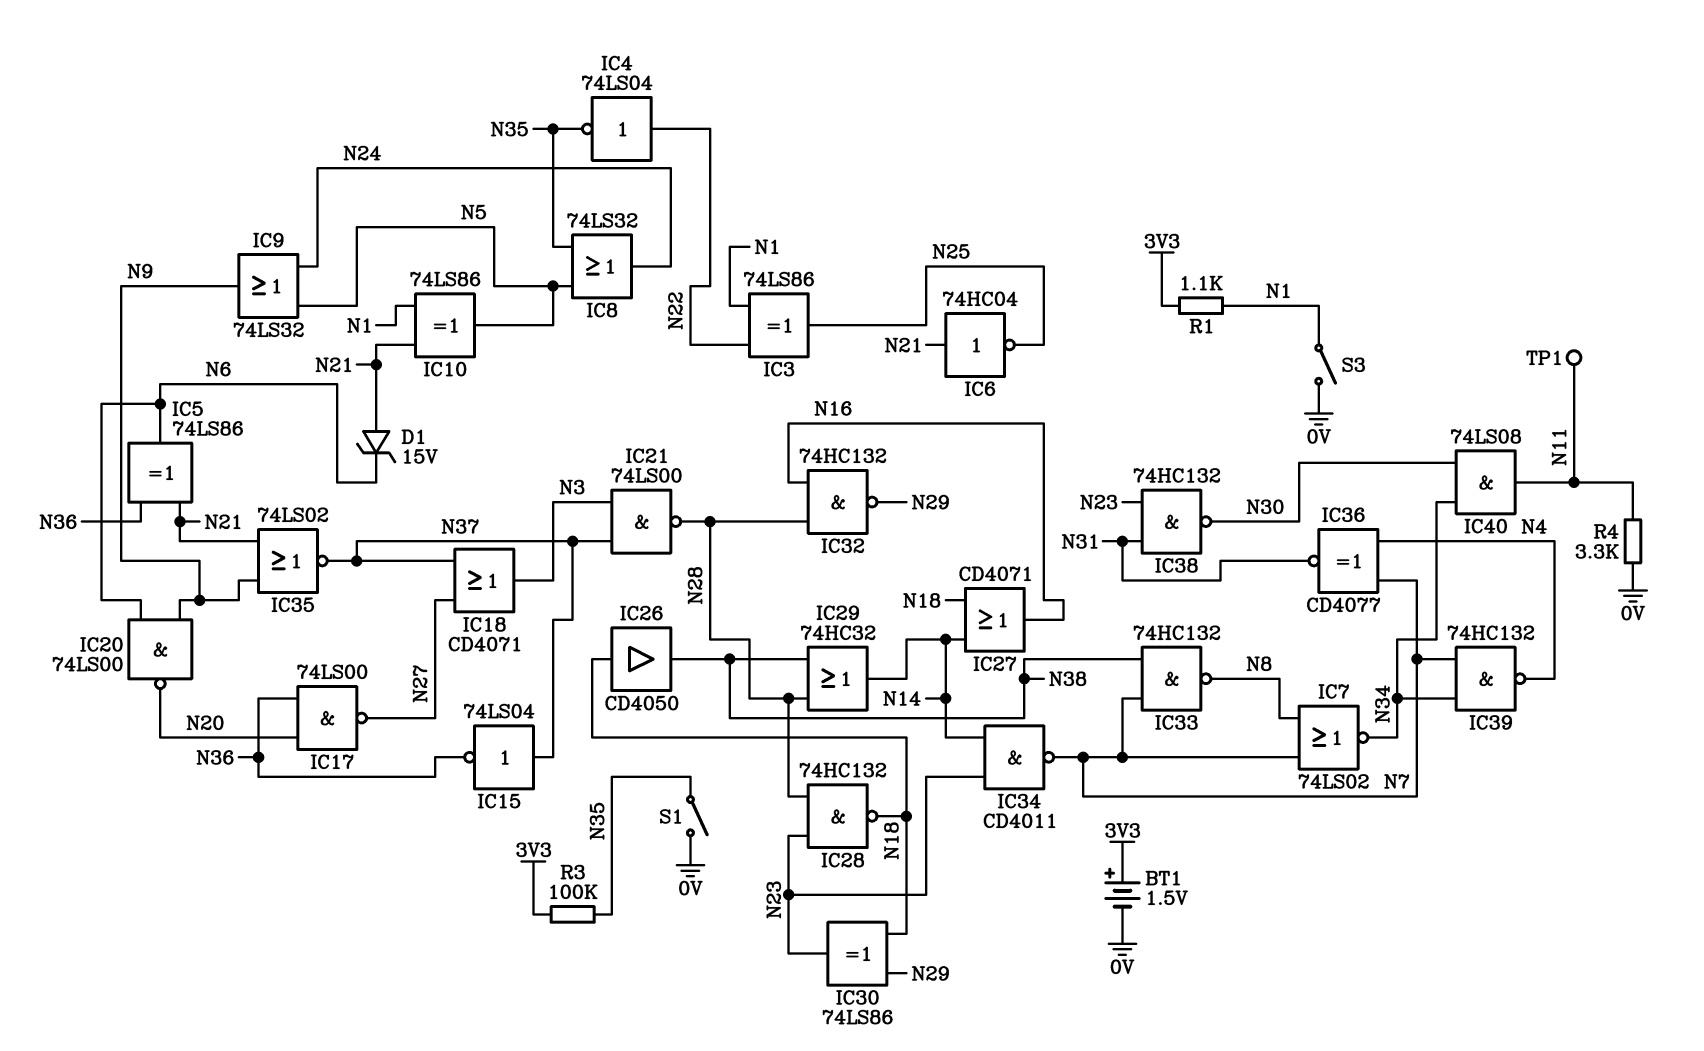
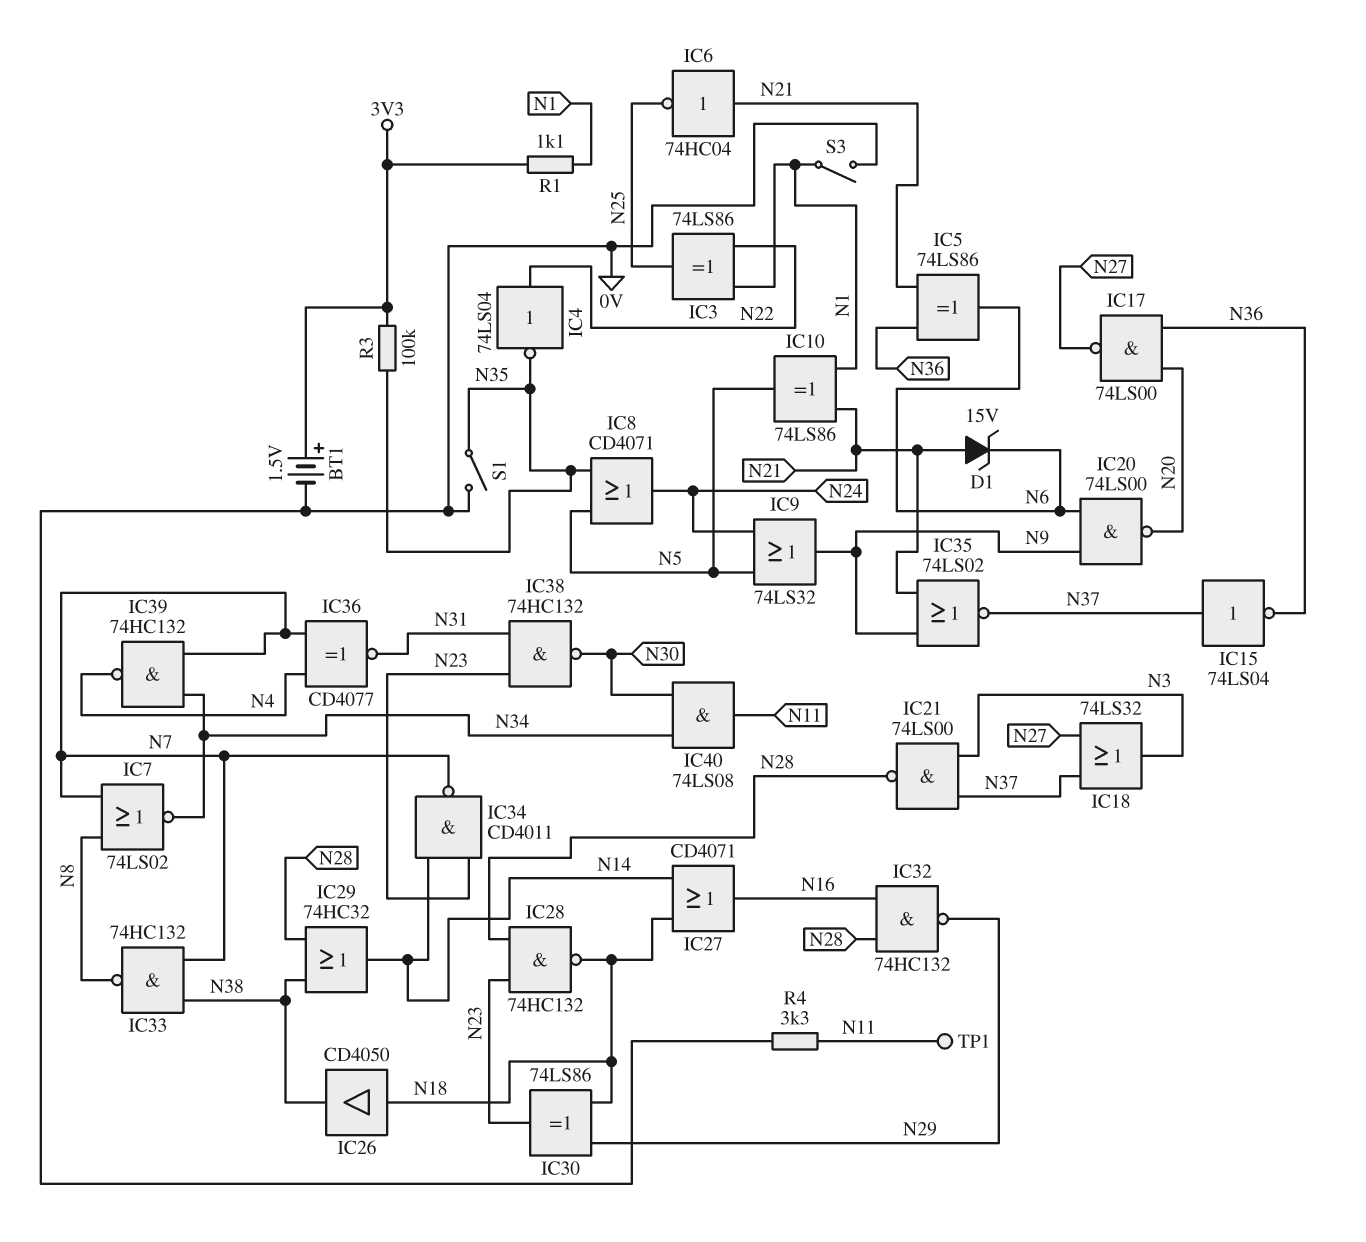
IC8: OR 74LS32 (in N5, in N35, out N24) -> OR CD4071 (in N5, in N35, out N24)
IC18: OR CD4071 (in N27, in N37, out N3) -> OR 74LS32 (in N27, in N37, out N3)

